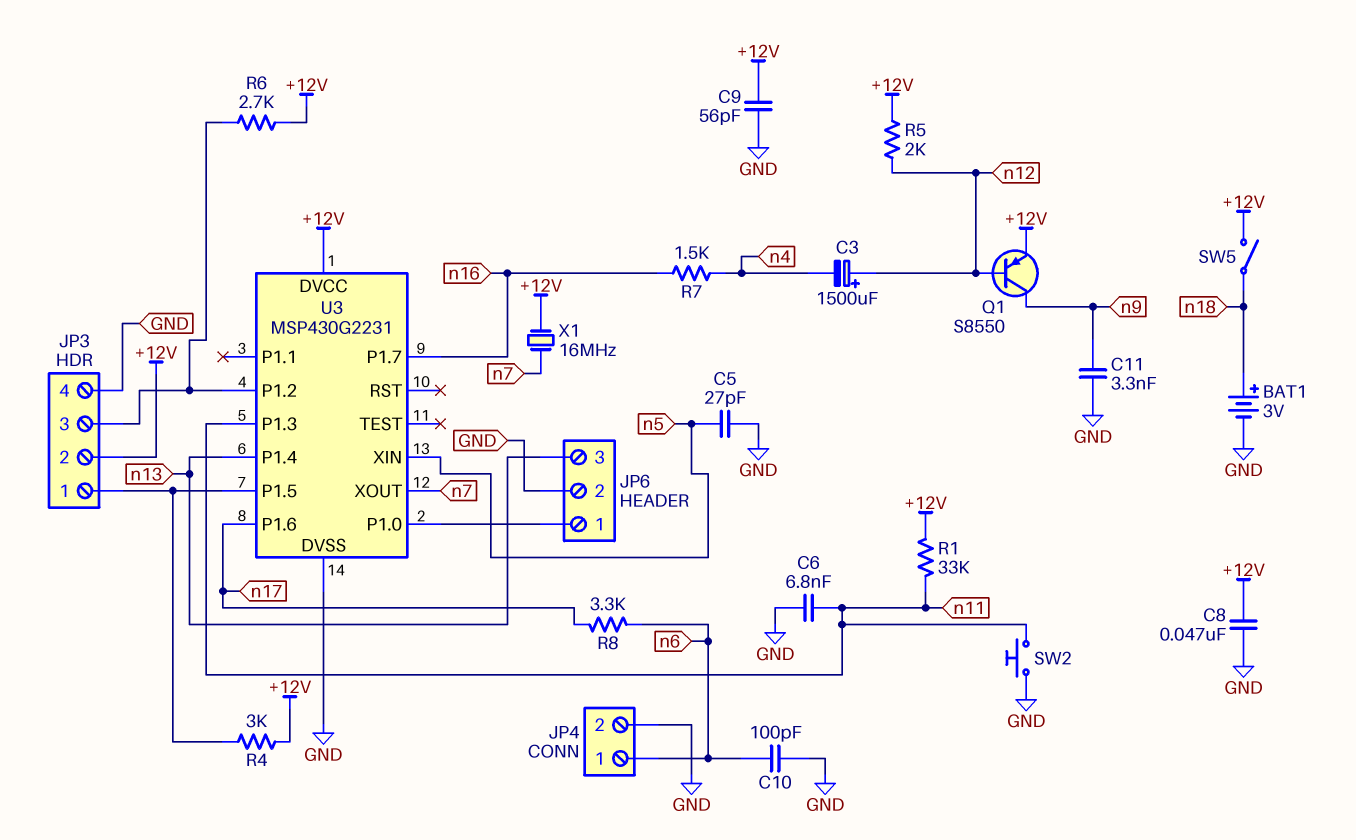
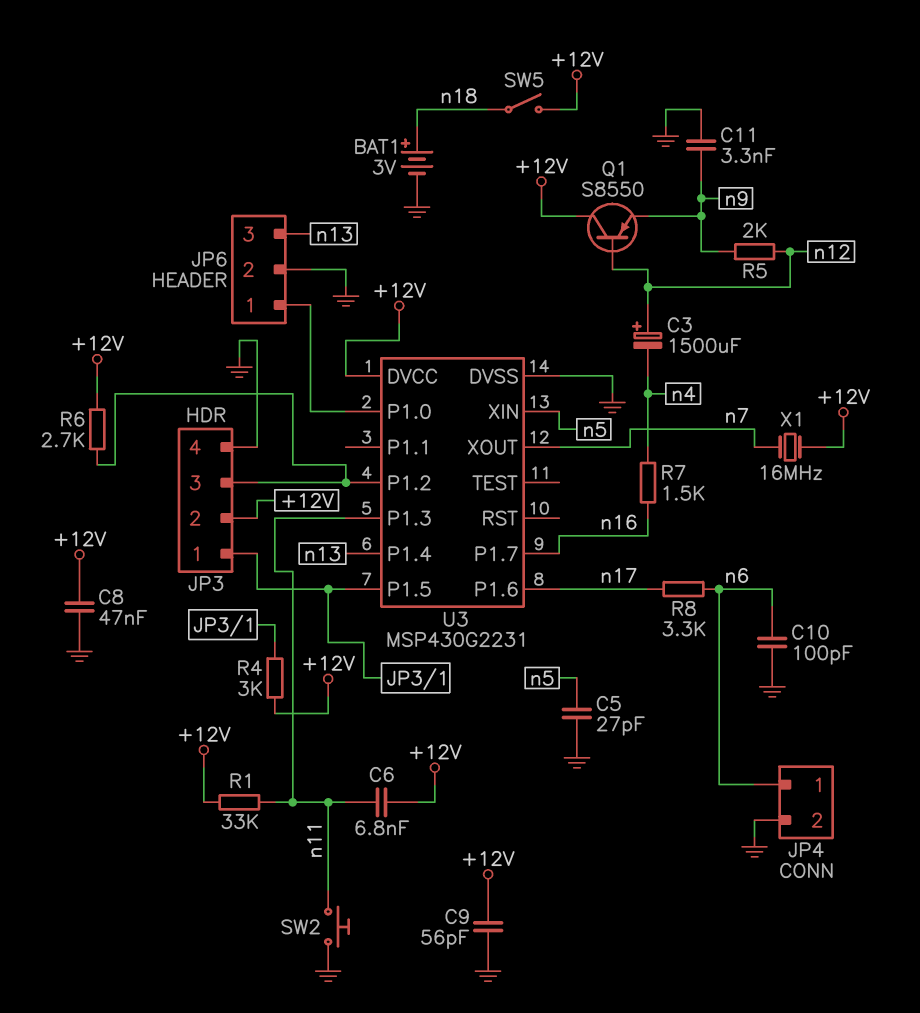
C6: 6.8nF (GND, n11) -> 6.8nF (+12V, n11)
Q1: PNP S8550 (B n12, C n9, E +12V) -> PNP S8550 (B n12, C +12V, E n9)
R5: 2k (+12V, n12) -> 2k (n9, n12)

